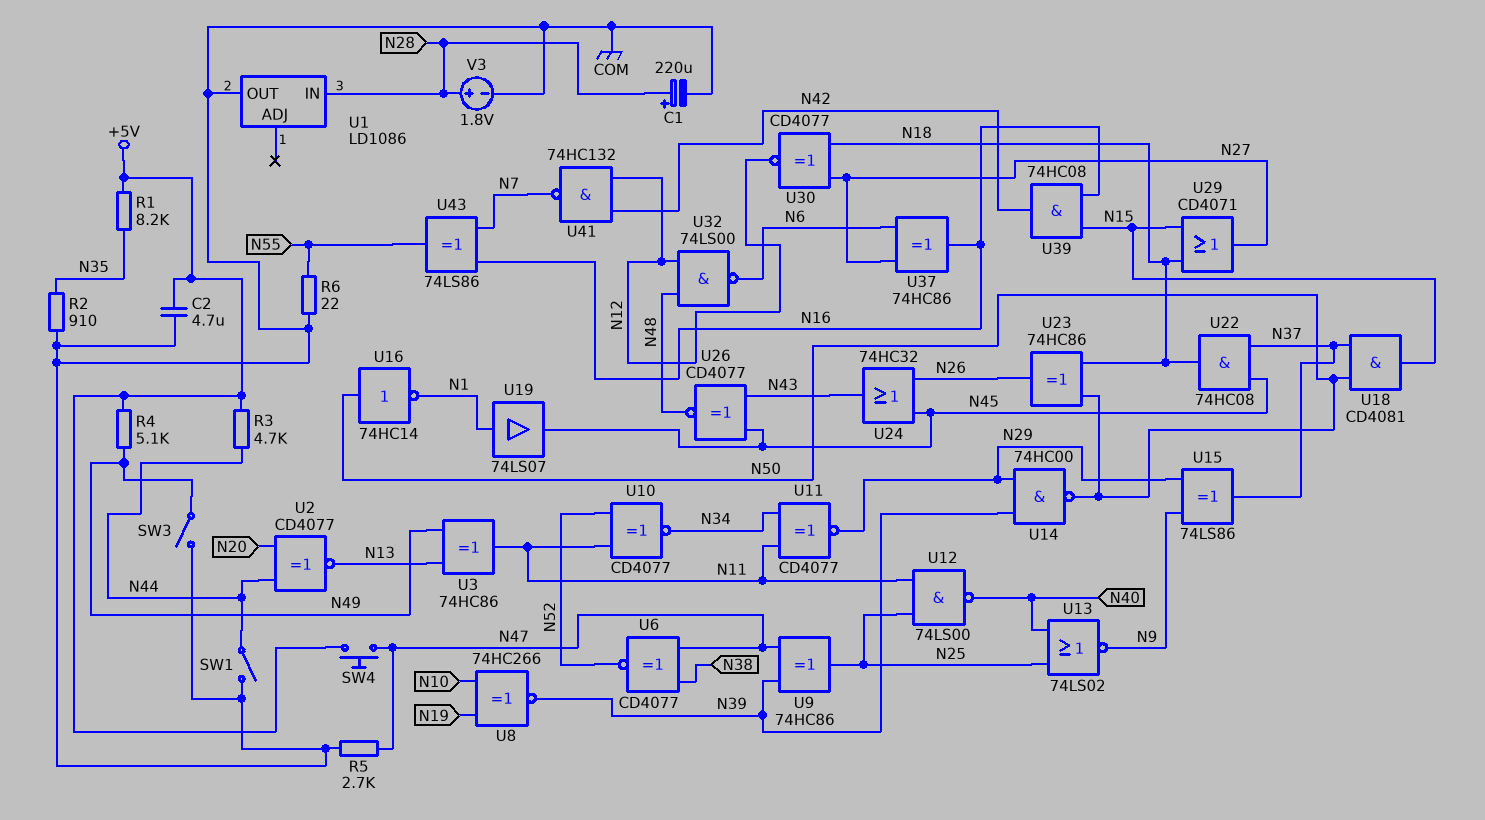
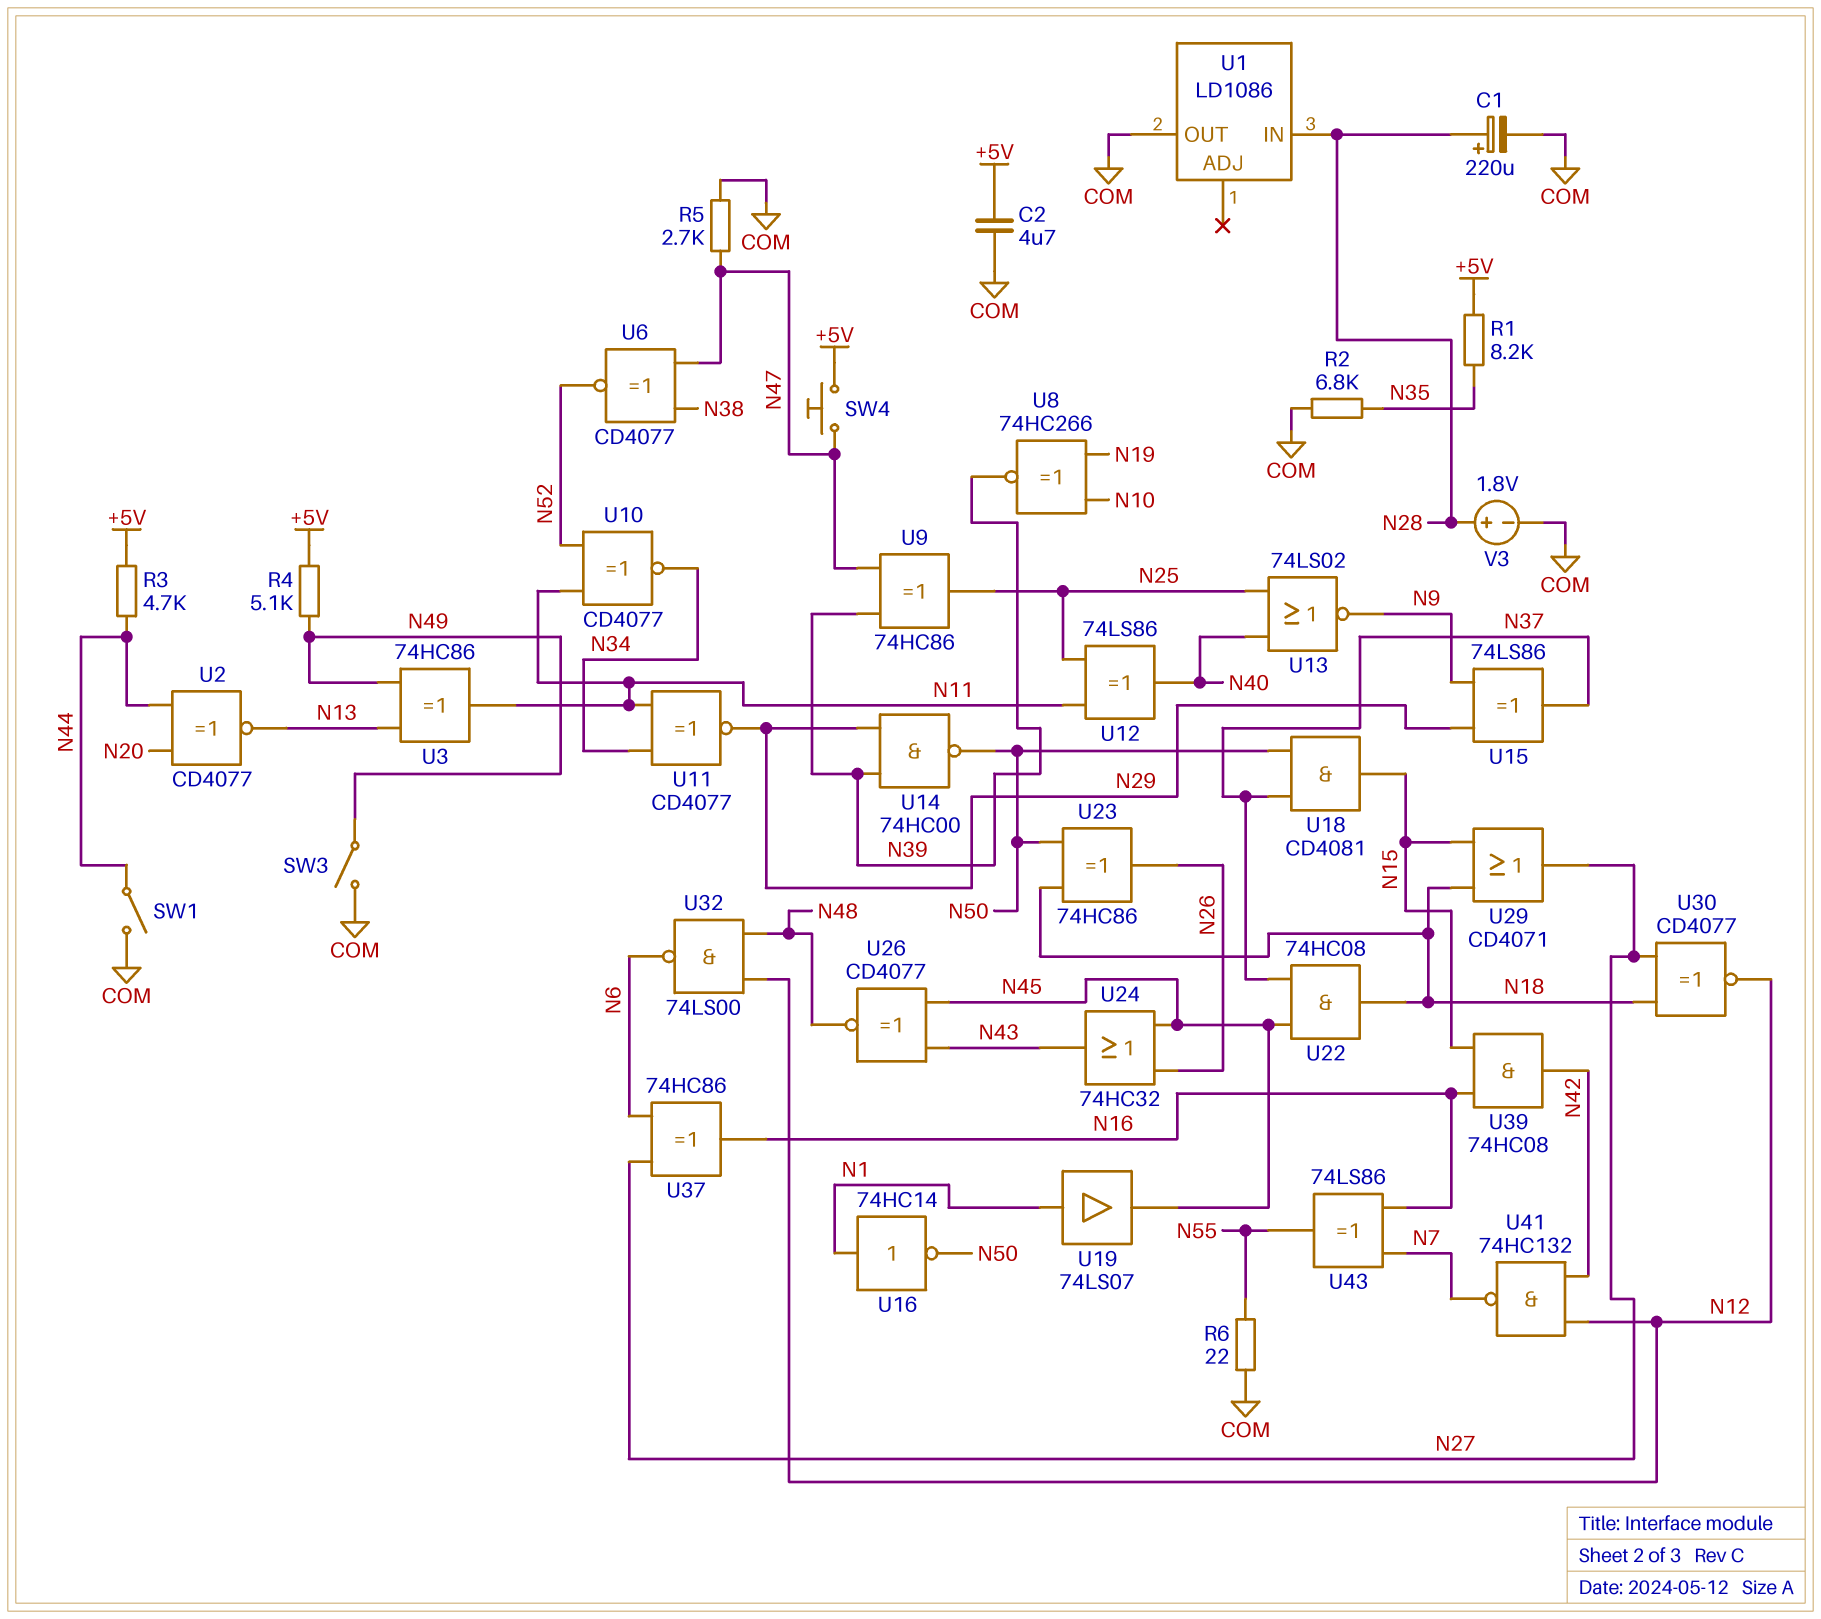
R2: 910 (COM, N35) -> 6.8k (COM, N35)
U12: NAND 74LS00 (in N11, in N25, out N40) -> XOR 74LS86 (in N11, in N25, out N40)
U16: NOT 74HC14 (in N50, out N1) -> NOT 74HC14 (in N1, out N50)

